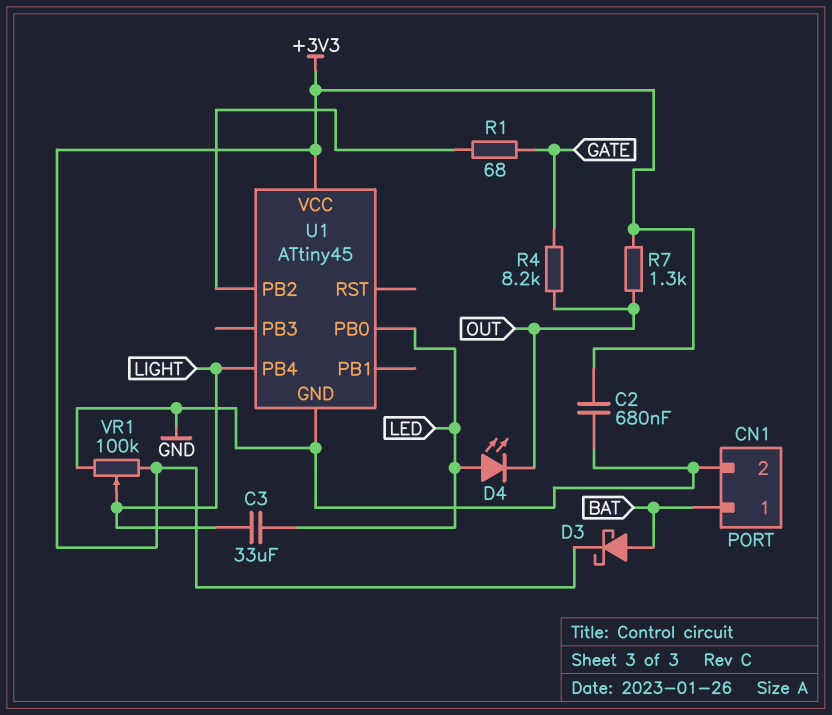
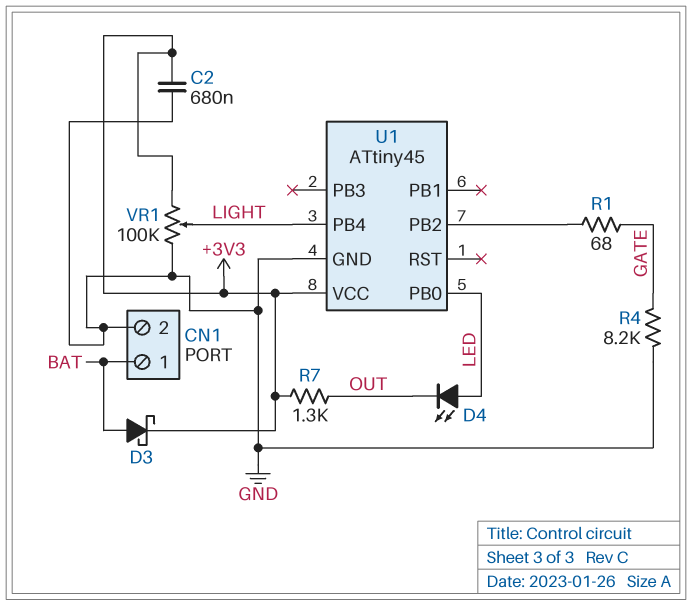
C3: 33uF (LED, LIGHT) -> none
R4: 8.2k (GATE, OUT) -> 8.2k (GATE, GND)

